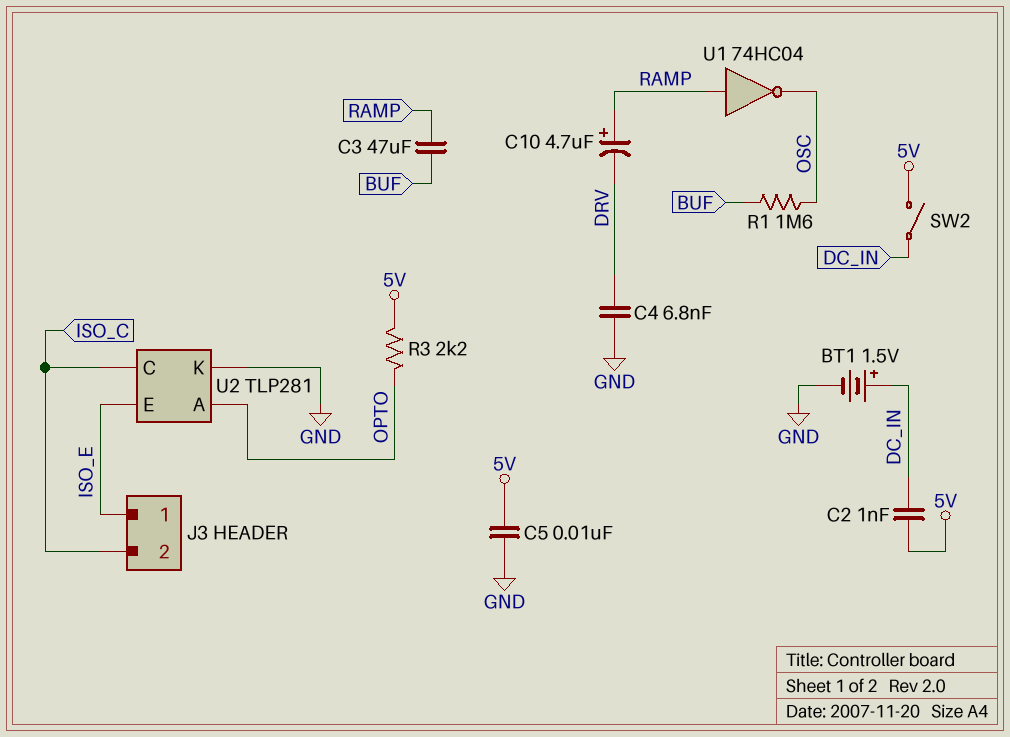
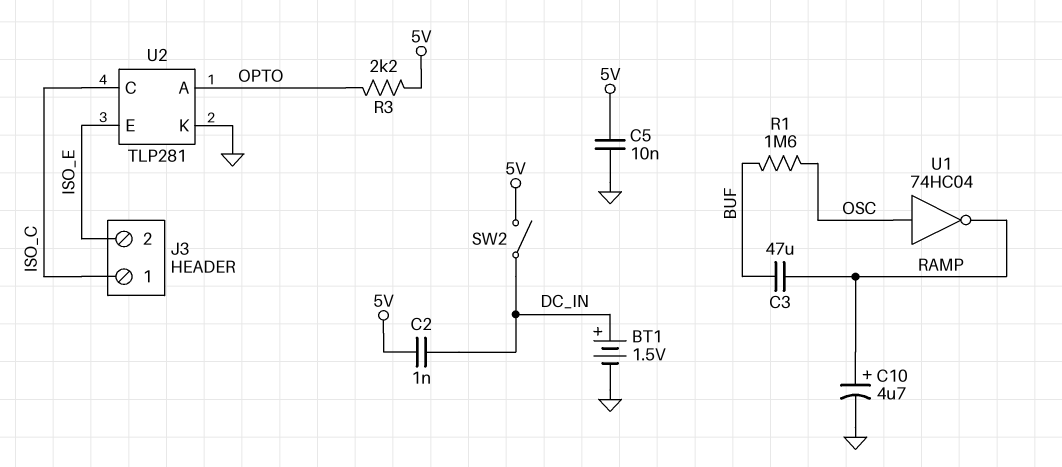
C4: 6.8nF (DRV, GND) -> none
C10: 4.7uF (plus RAMP, minus DRV) -> 4.7uF (plus RAMP, minus GND)
J3 pin 1: ISO_E -> ISO_C
J3 pin 2: ISO_C -> ISO_E
U1: NOT 74HC04 (in RAMP, out OSC) -> NOT 74HC04 (in OSC, out RAMP)

